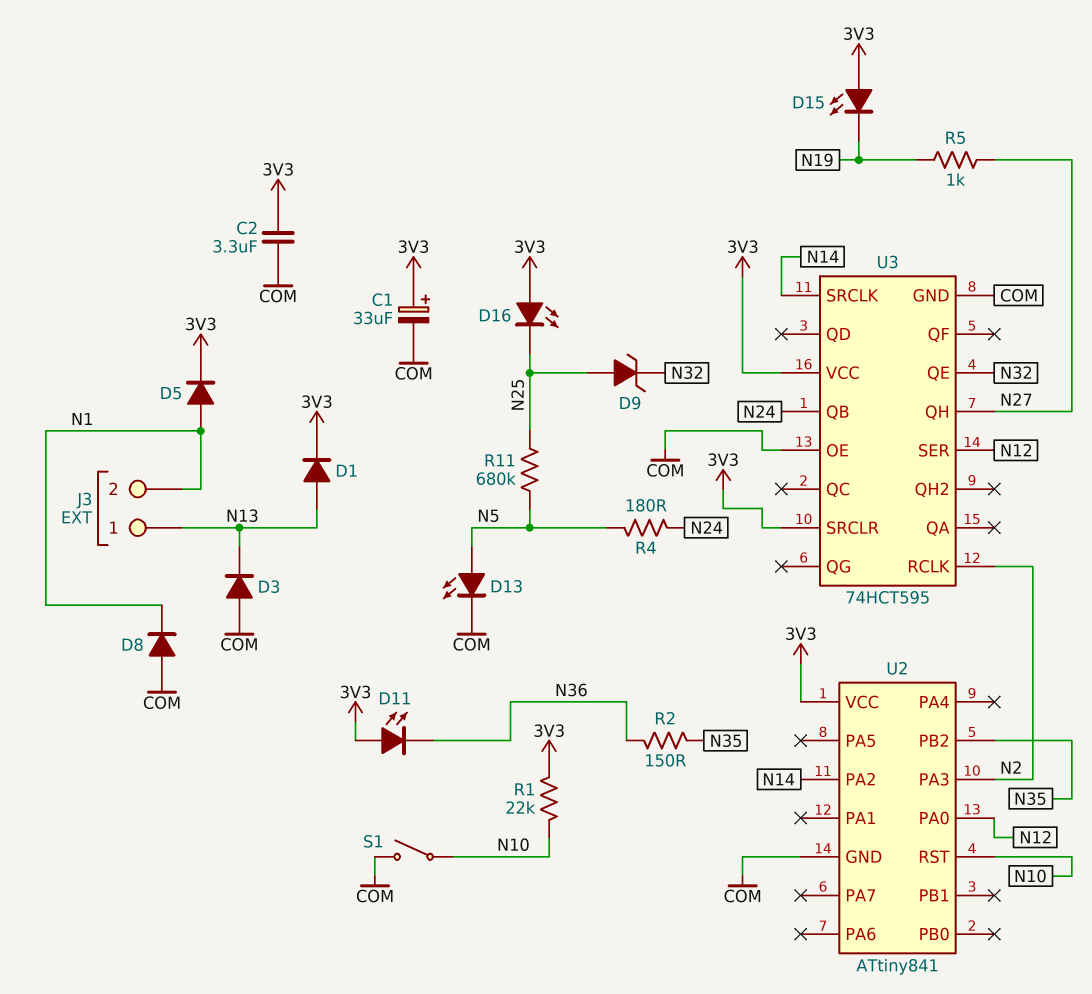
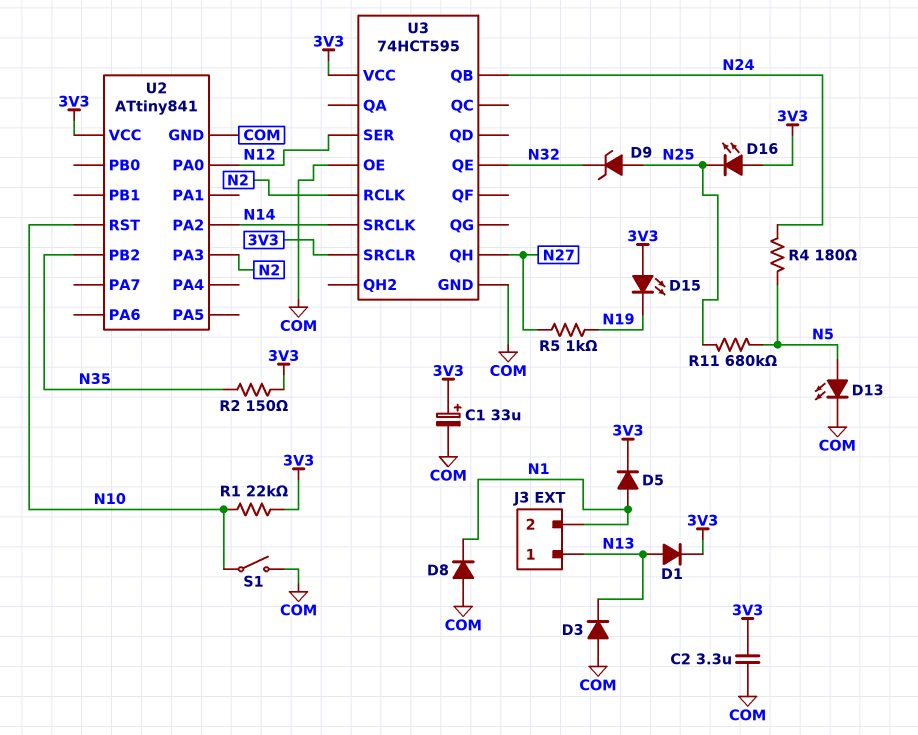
D11: LED (A 3V3, K N36) -> none
R2: 150 (N35, N36) -> 150 (3V3, N35)

